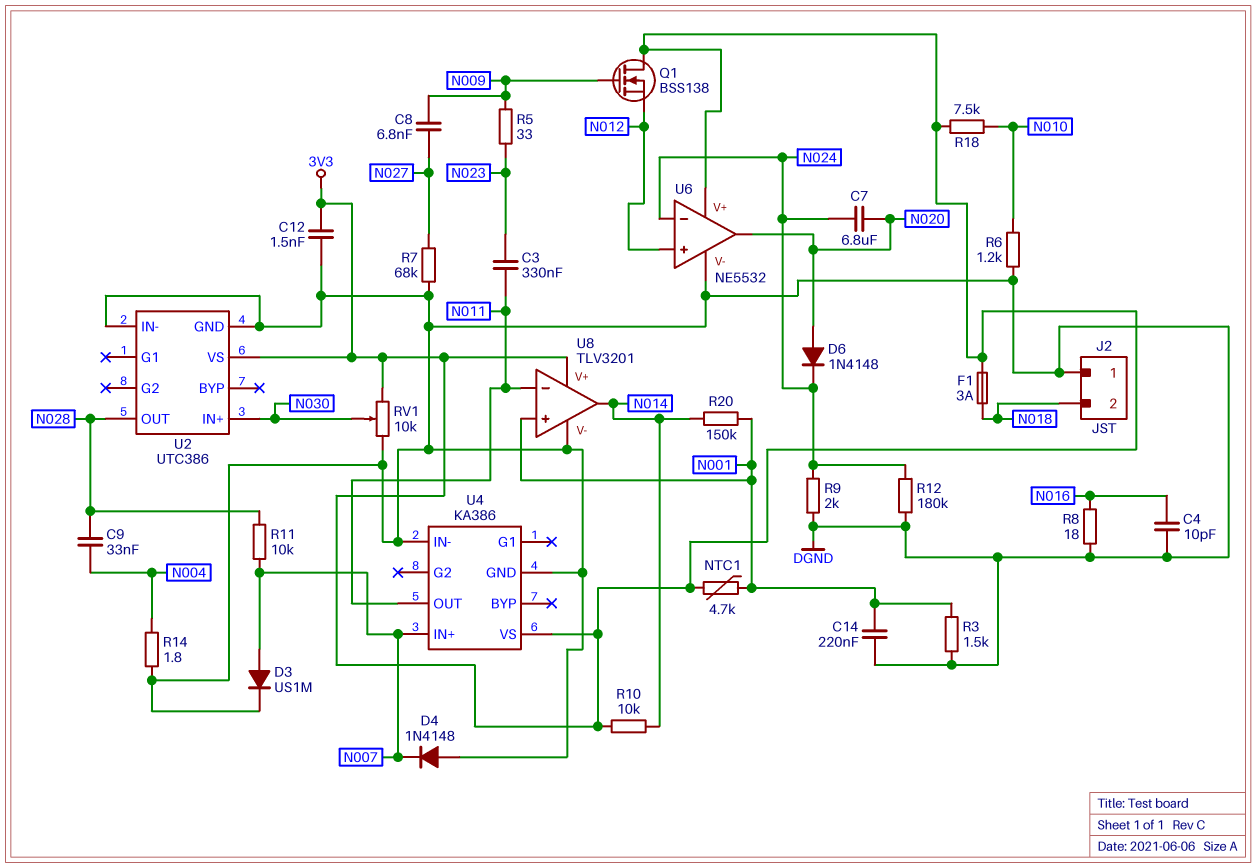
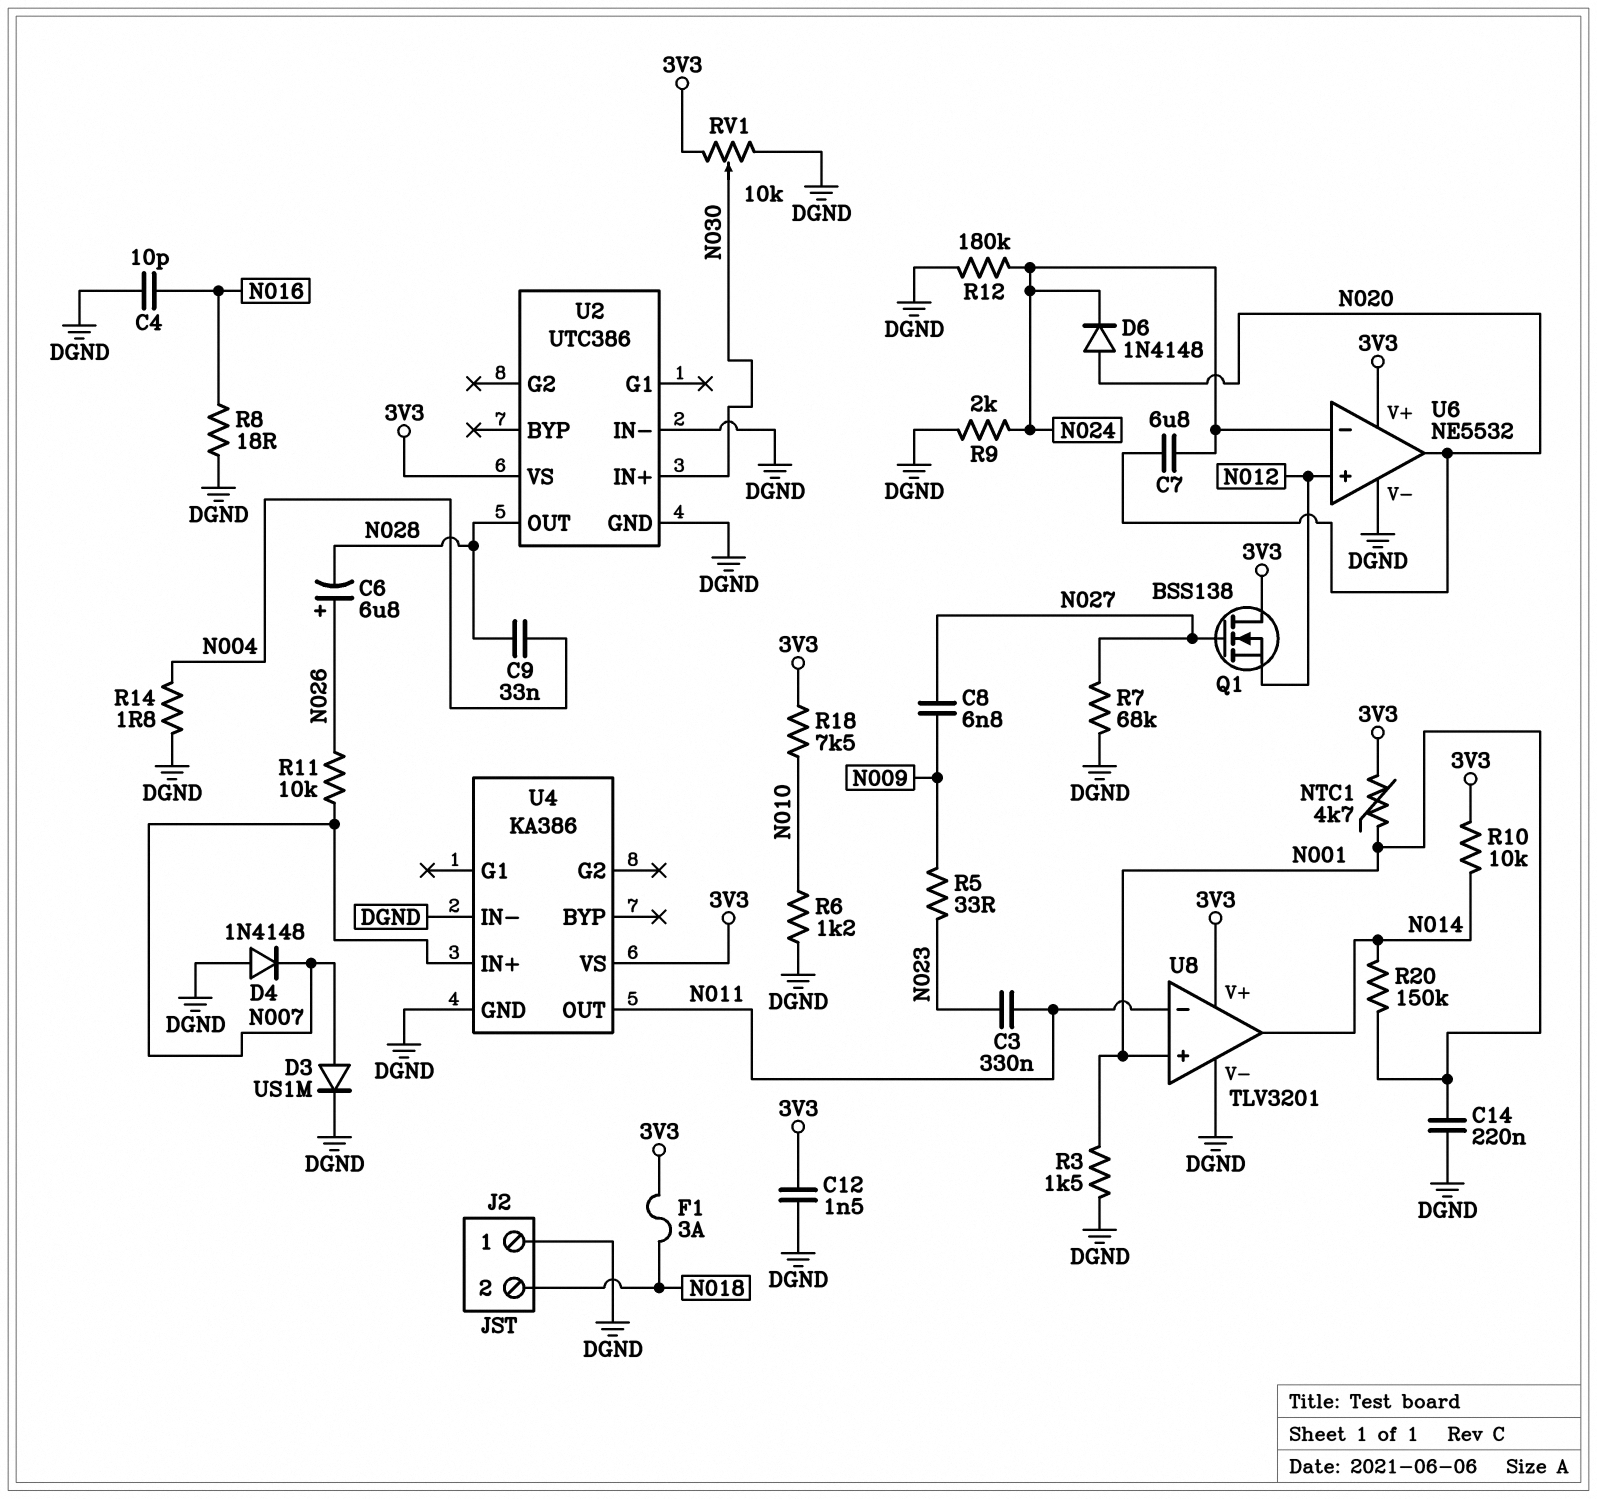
C6: none -> 6.8uF (plus N026, minus N028)
Q1: NMOS BSS138 (G N009, D 3V3, S N012) -> NMOS BSS138 (G N027, D 3V3, S N012)
R11: 10k (N007, N028) -> 10k (N007, N026)

